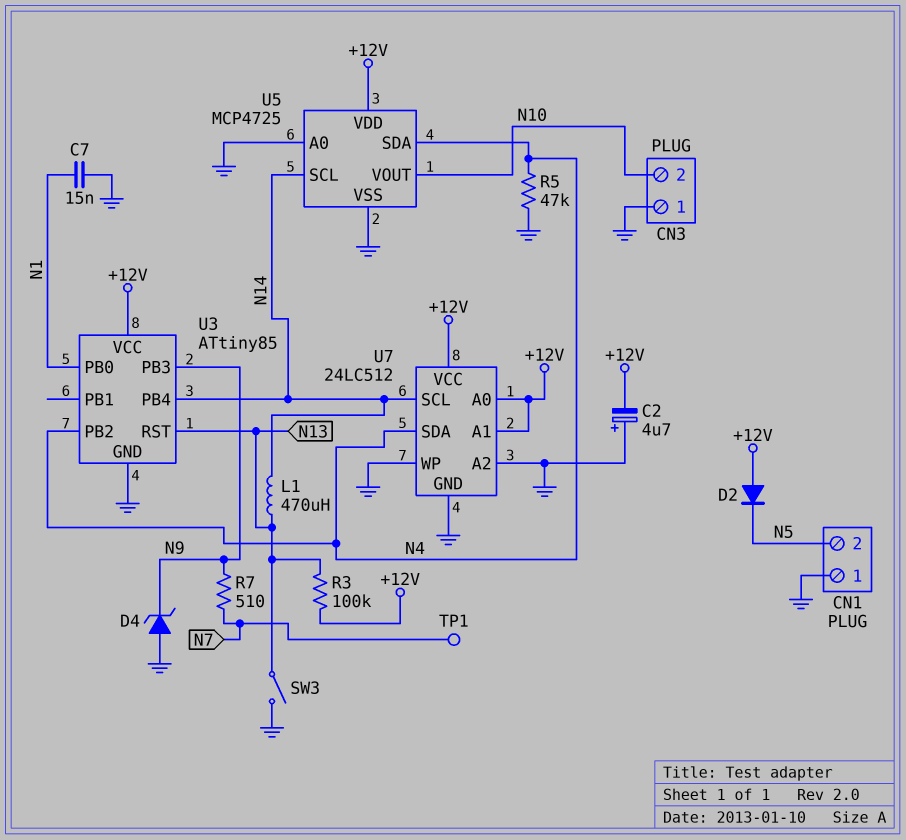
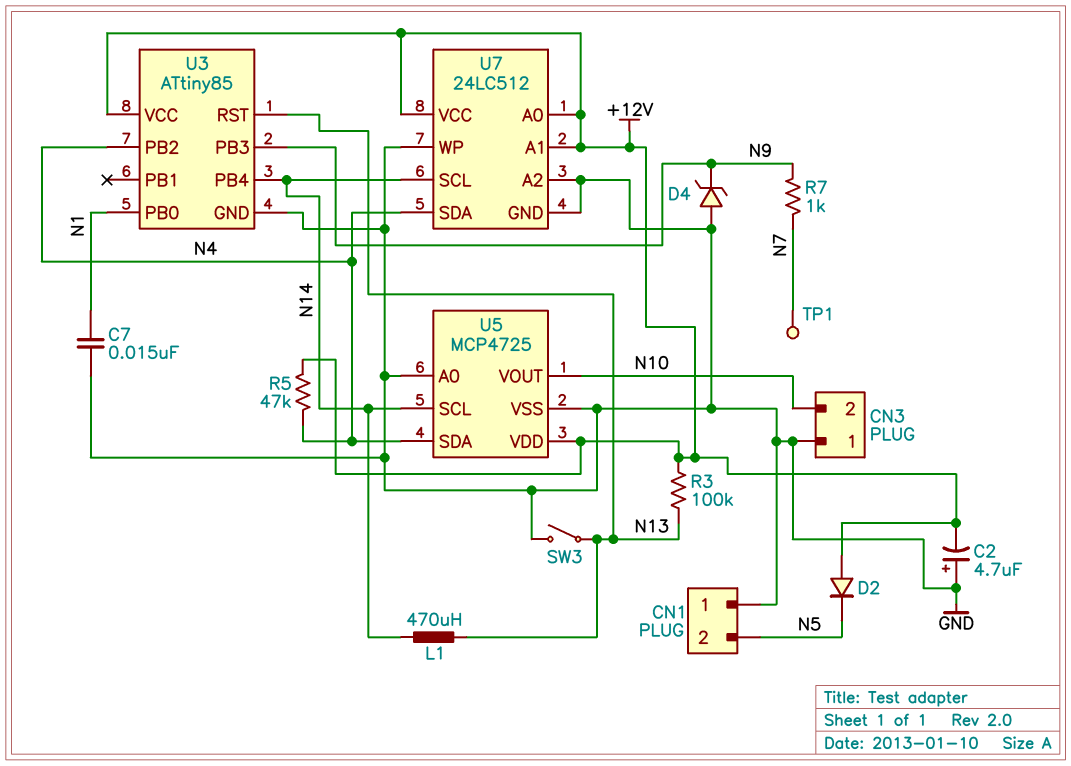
R5: 47k (GND, N4) -> 47k (+12V, N4)
R7: 510 (N7, N9) -> 1k (N7, N9)

